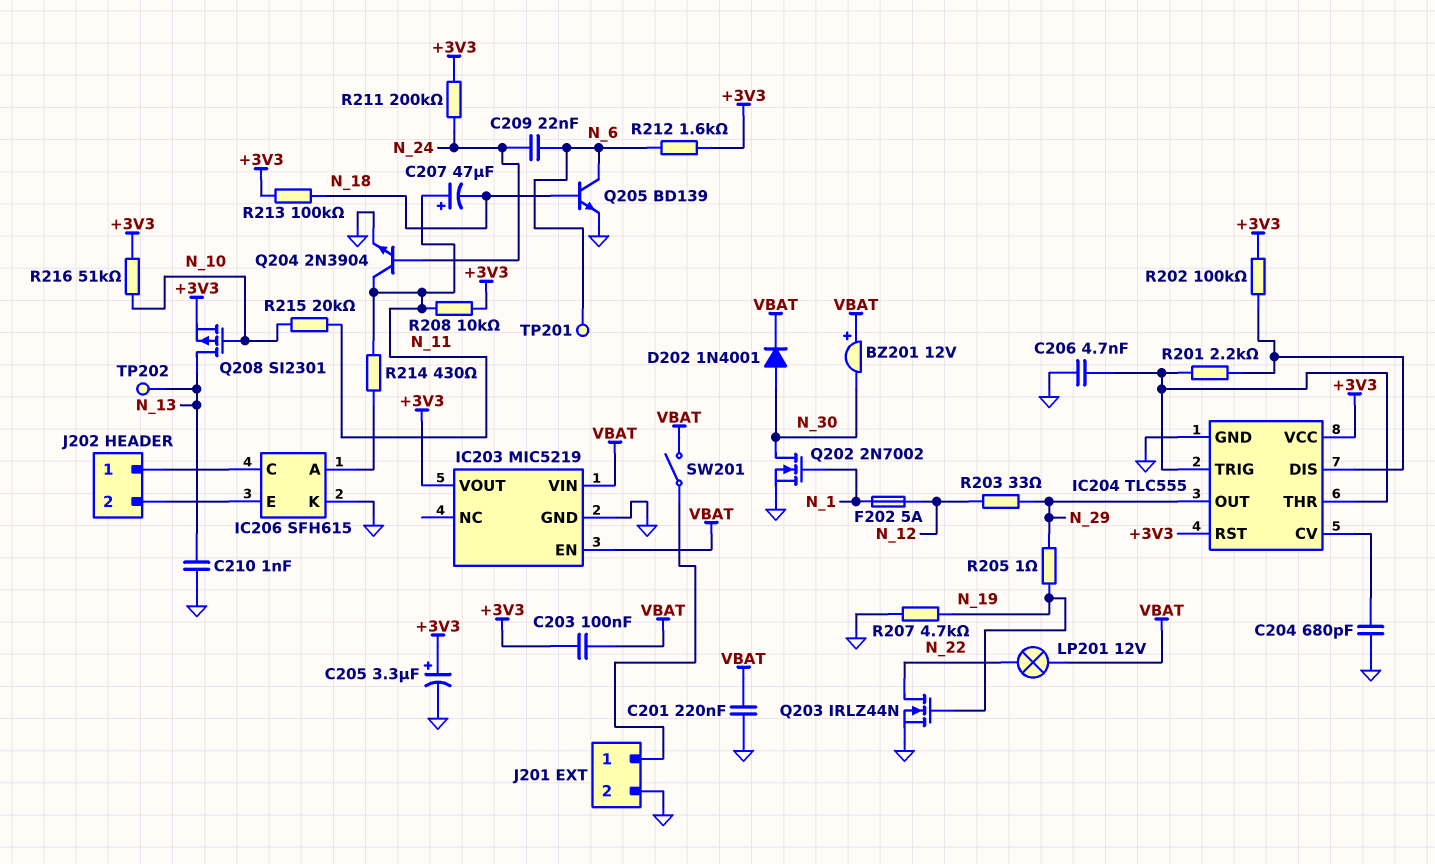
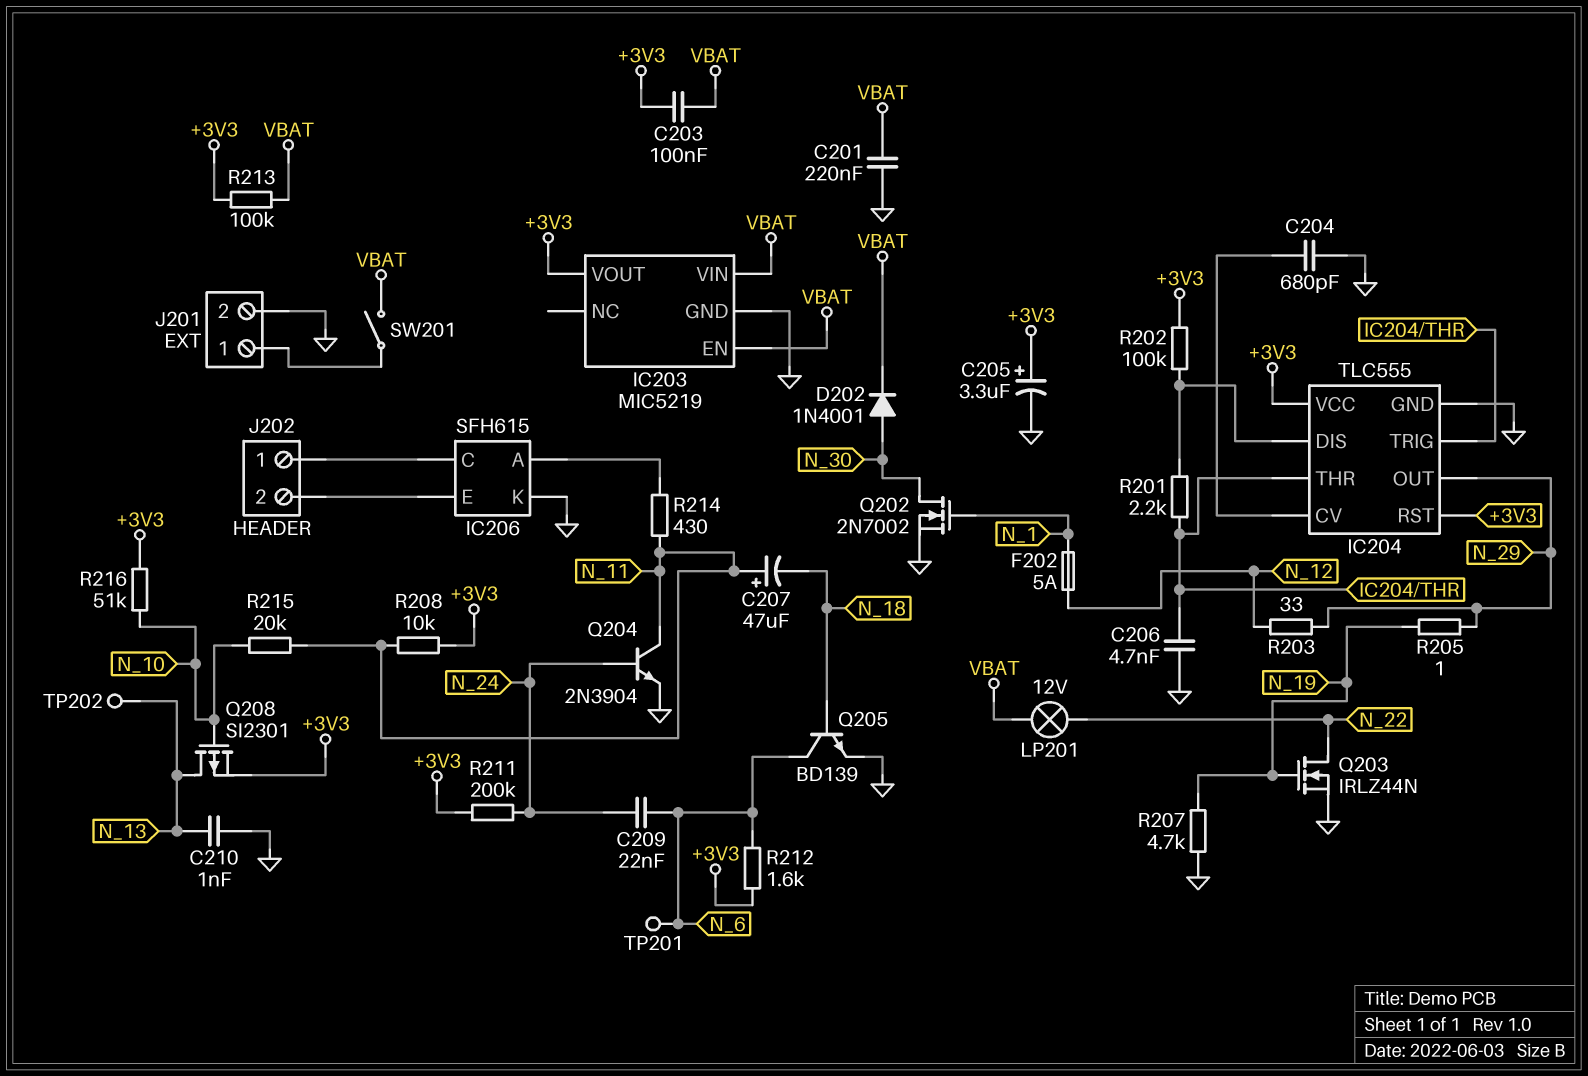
BZ201: buzzer 12V (plus VBAT, minus N_30) -> none
R213: 100k (+3V3, N_18) -> 100k (+3V3, VBAT)

